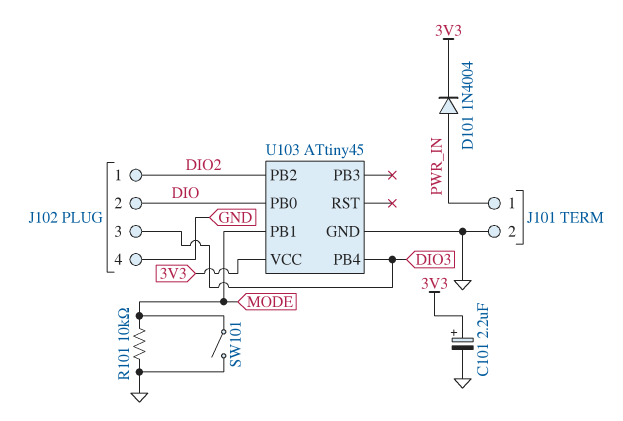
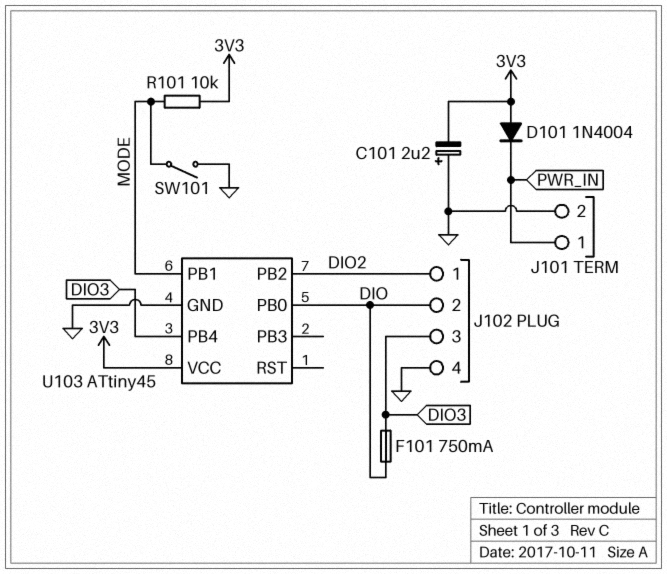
C101: 2.2uF (plus 3V3, minus GND) -> 2.2uF (plus GND, minus 3V3)
D101: diode 1N4004 (A PWR_IN, K 3V3) -> diode 1N4004 (A 3V3, K PWR_IN)
F101: none -> 750mA (DIO, DIO3)
R101: 10k (GND, MODE) -> 10k (3V3, MODE)

